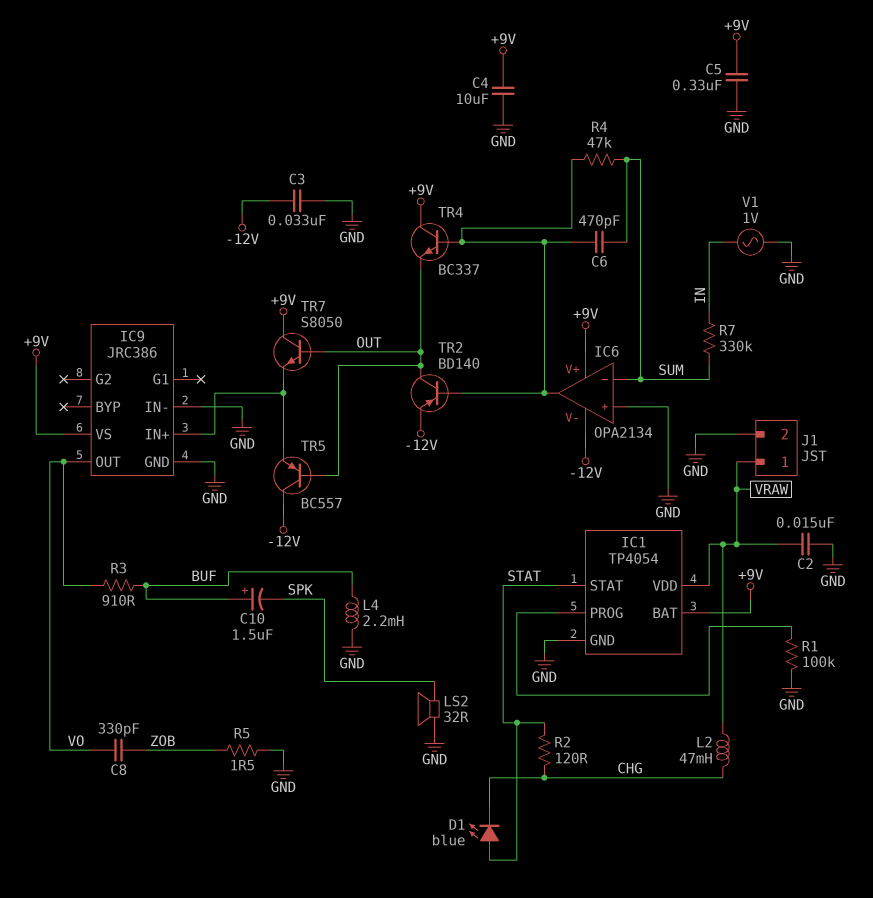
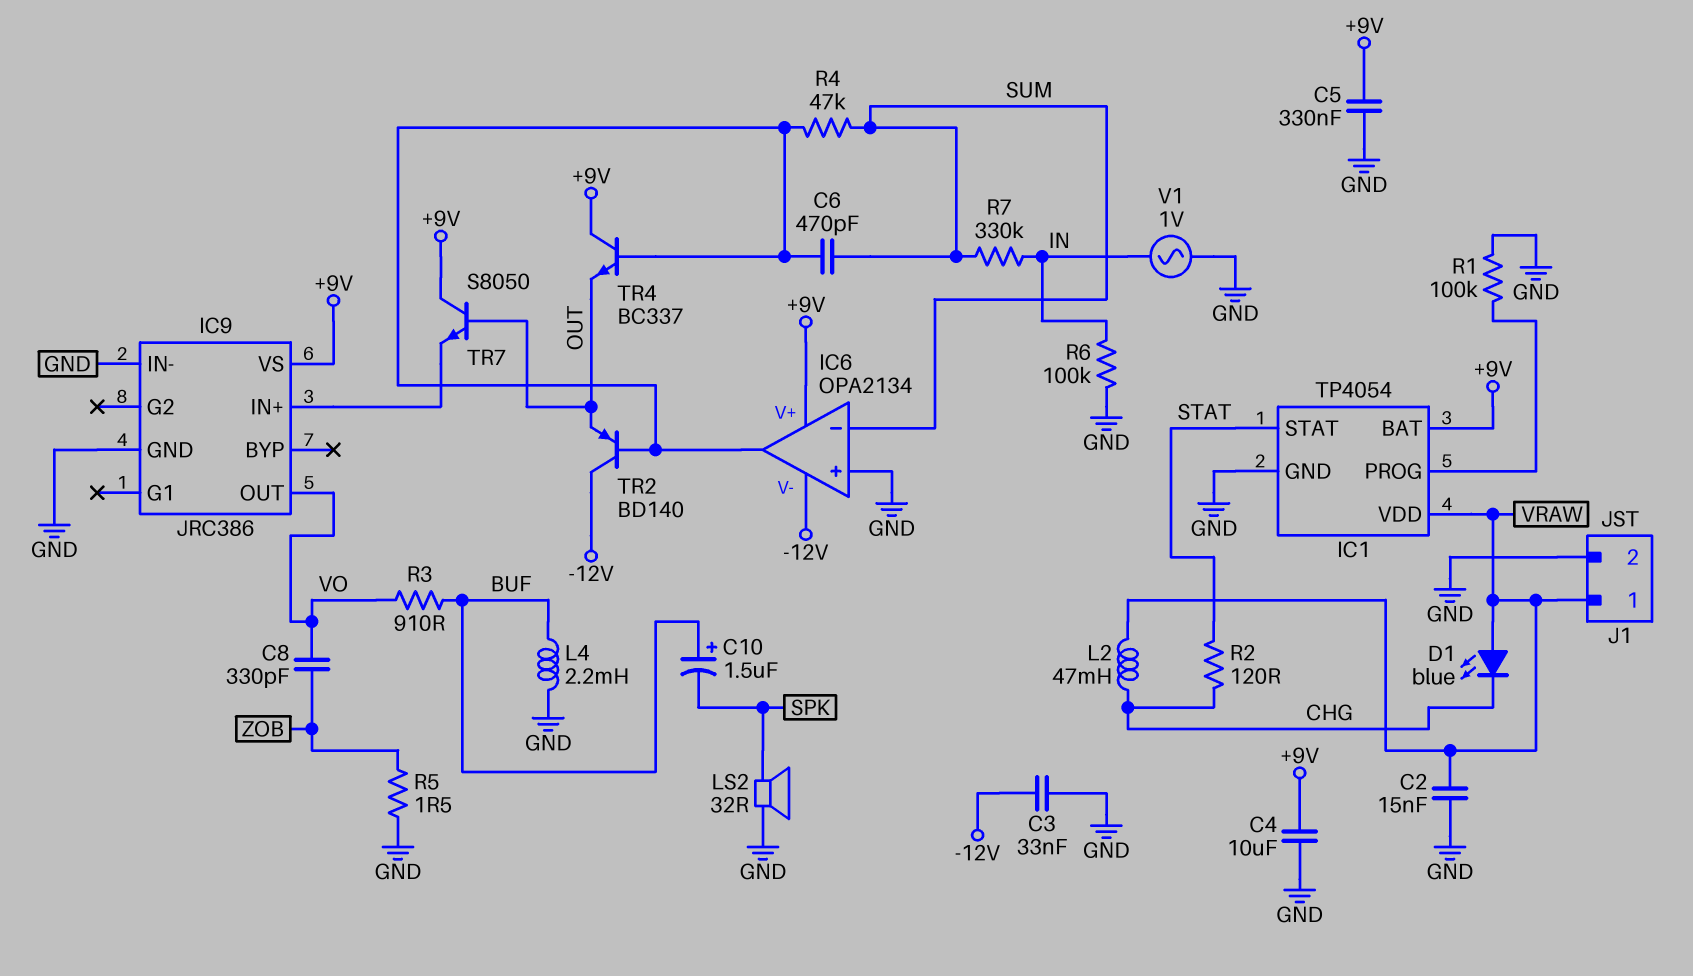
D1: LED blue (A STAT, K CHG) -> LED blue (A VRAW, K CHG)
R6: none -> 100k (GND, IN)
TR2: PNP BD140 (B IC6/out, C OUT, E -12V) -> PNP BD140 (B IC6/out, C -12V, E OUT)
TR5: PNP BC557 (B OUT, C -12V, E IC9/IN+) -> none

